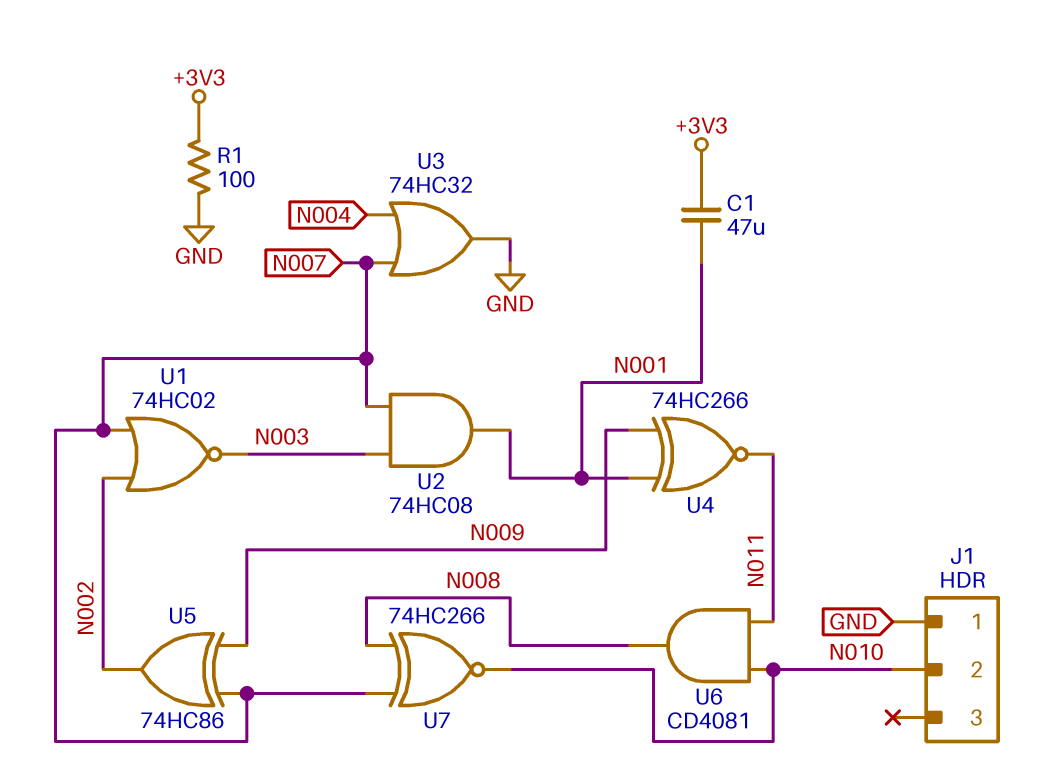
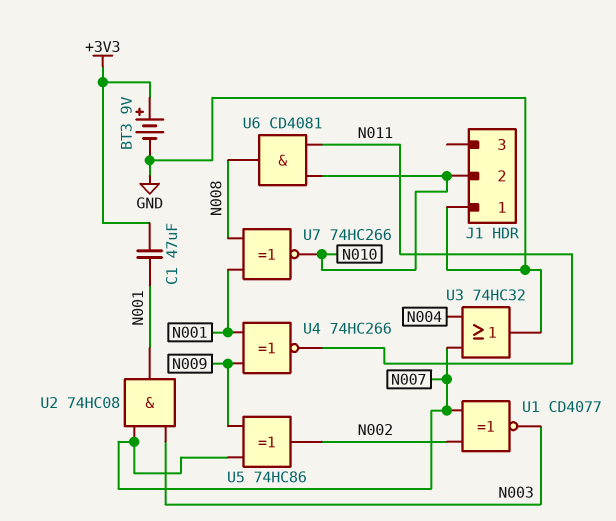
BT3: none -> 9V (plus +3V3, minus GND)
R1: 100 (+3V3, GND) -> none
U1: NOR 74HC02 (in N002, in N007, out N003) -> XNOR CD4077 (in N002, in N007, out N003)
U7: XNOR 74HC266 (in N007, in N008, out N010) -> XNOR 74HC266 (in N001, in N008, out N010)

